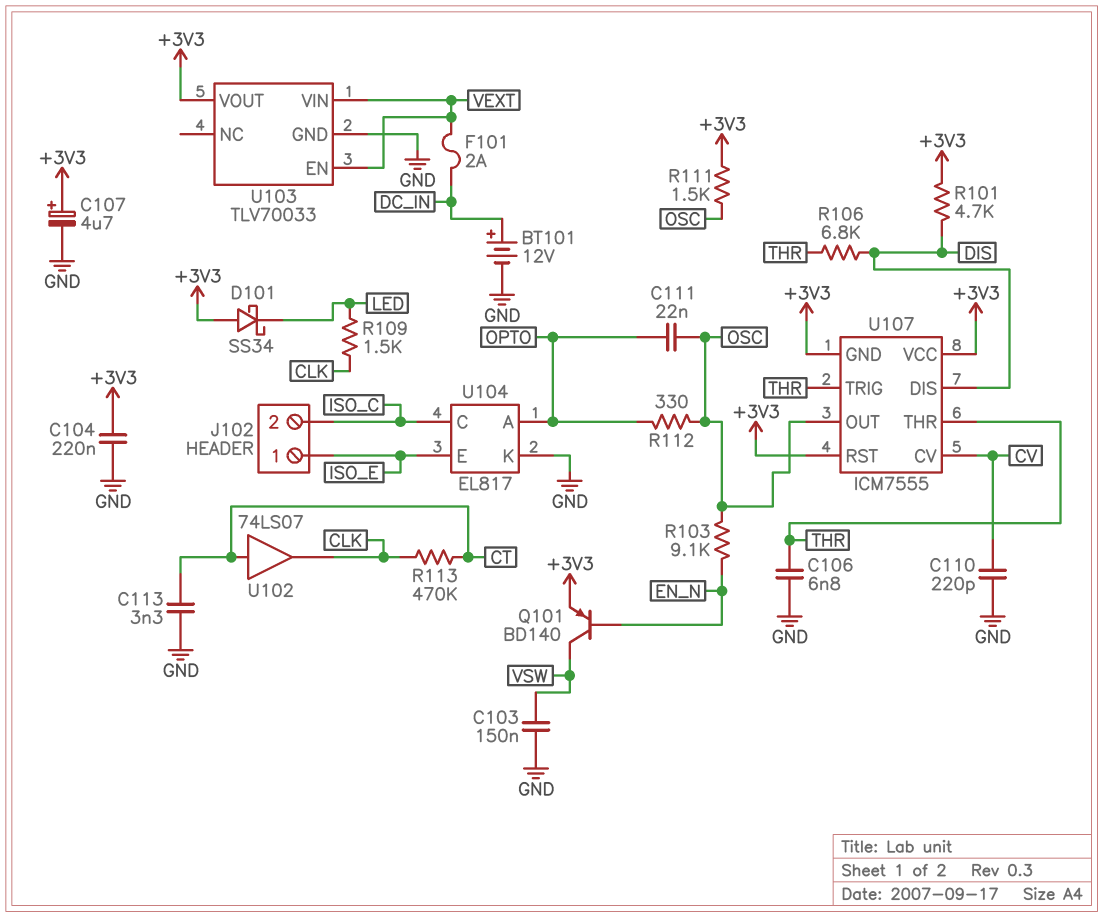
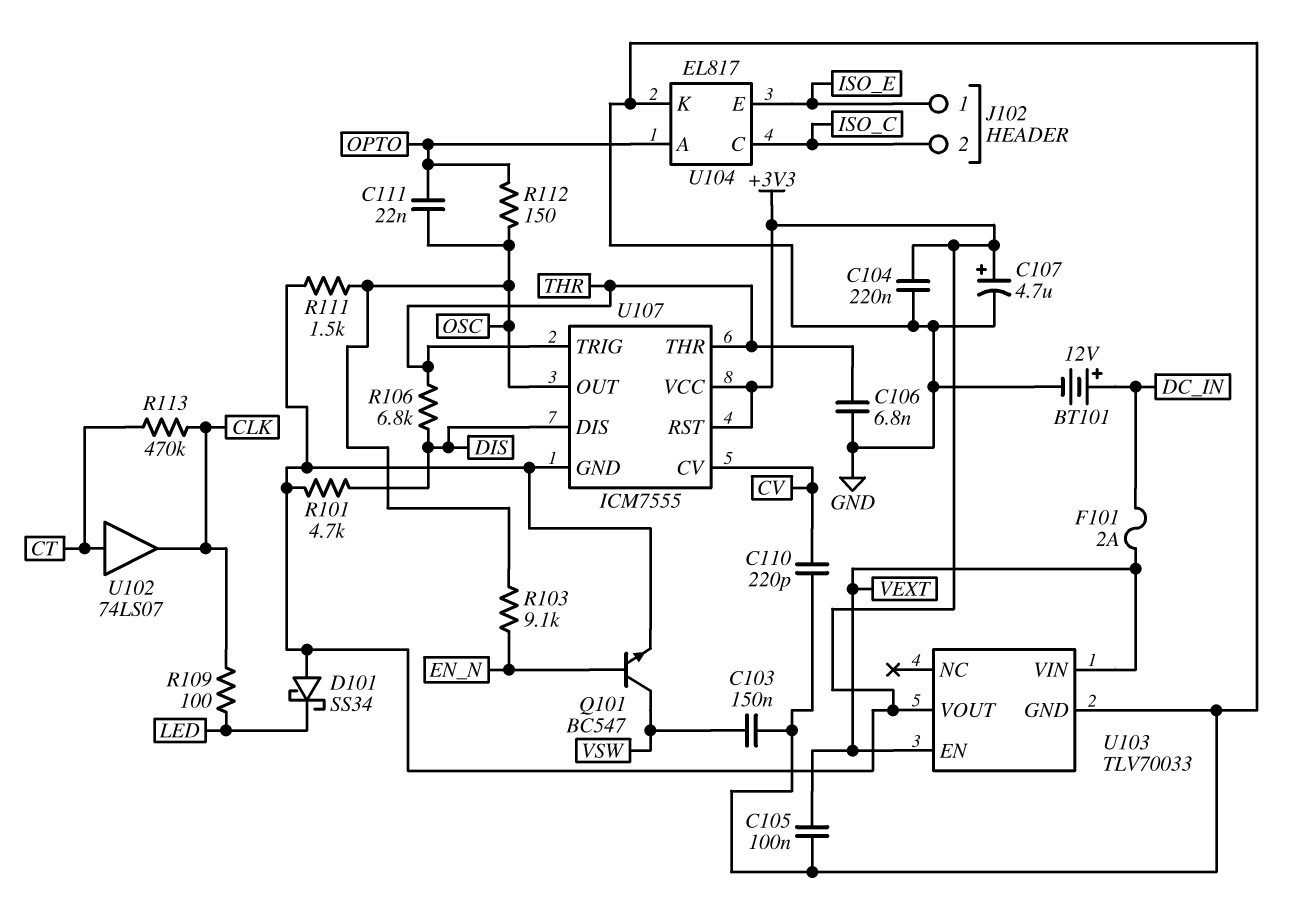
C105: none -> 100nF (GND, VEXT)
C113: 3.3nF (CT, GND) -> none
Q101: PNP BD140 (B EN_N, C VSW, E +3V3) -> NPN BC547 (B EN_N, C VSW, E +3V3)
R109: 1.5k (CLK, LED) -> 100 (CLK, LED)
R112: 330 (OPTO, OSC) -> 150 (OPTO, OSC)

